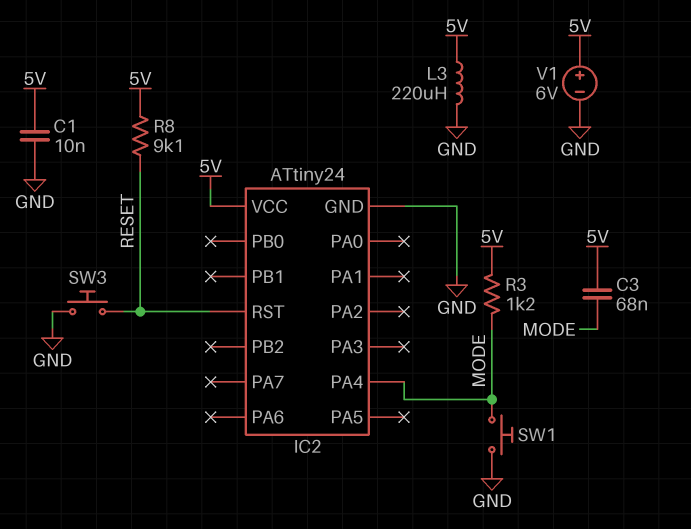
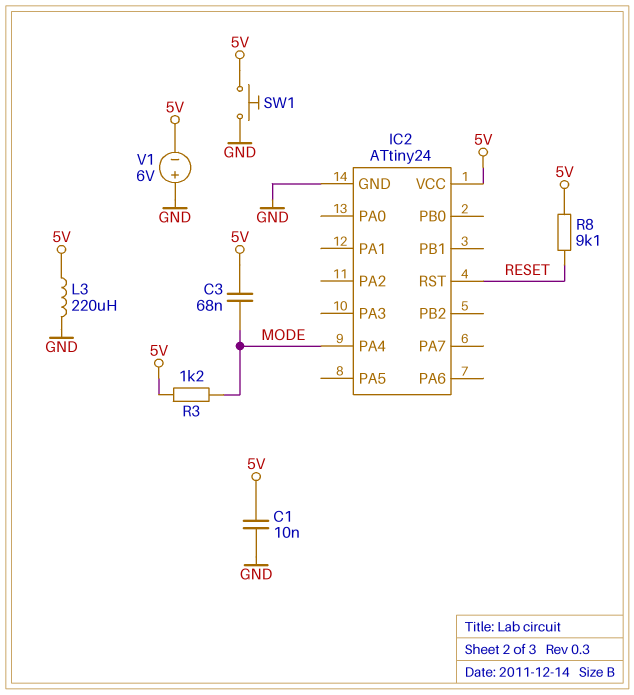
SW1: button (GND, MODE) -> button (5V, GND)
SW3: button (GND, RESET) -> none
V1: 6V (plus 5V, minus GND) -> 6V (plus GND, minus 5V)

